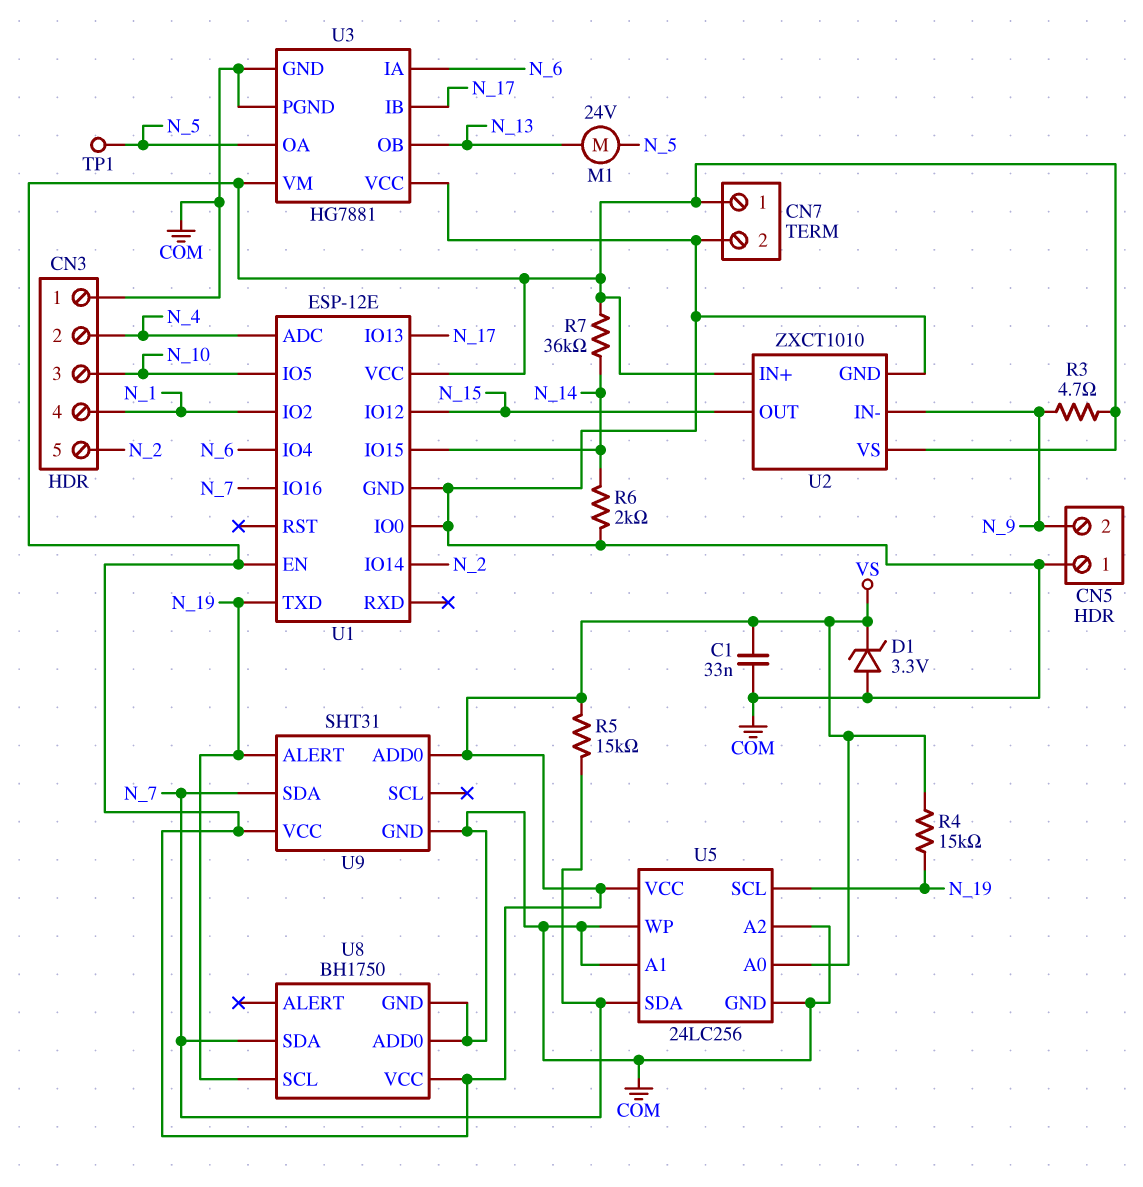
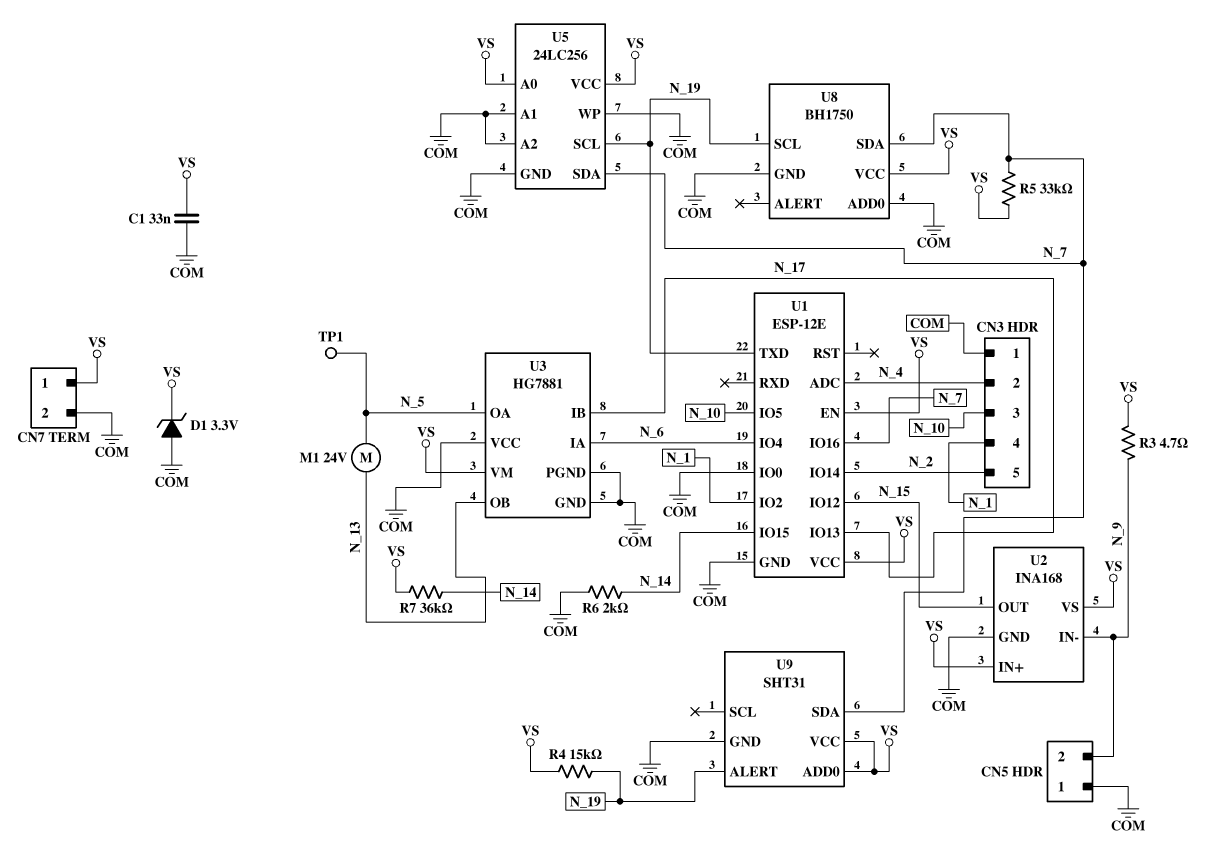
R5: 15k (N_7, VS) -> 33k (N_7, VS)
U2: ZXCT1010 -> INA168

